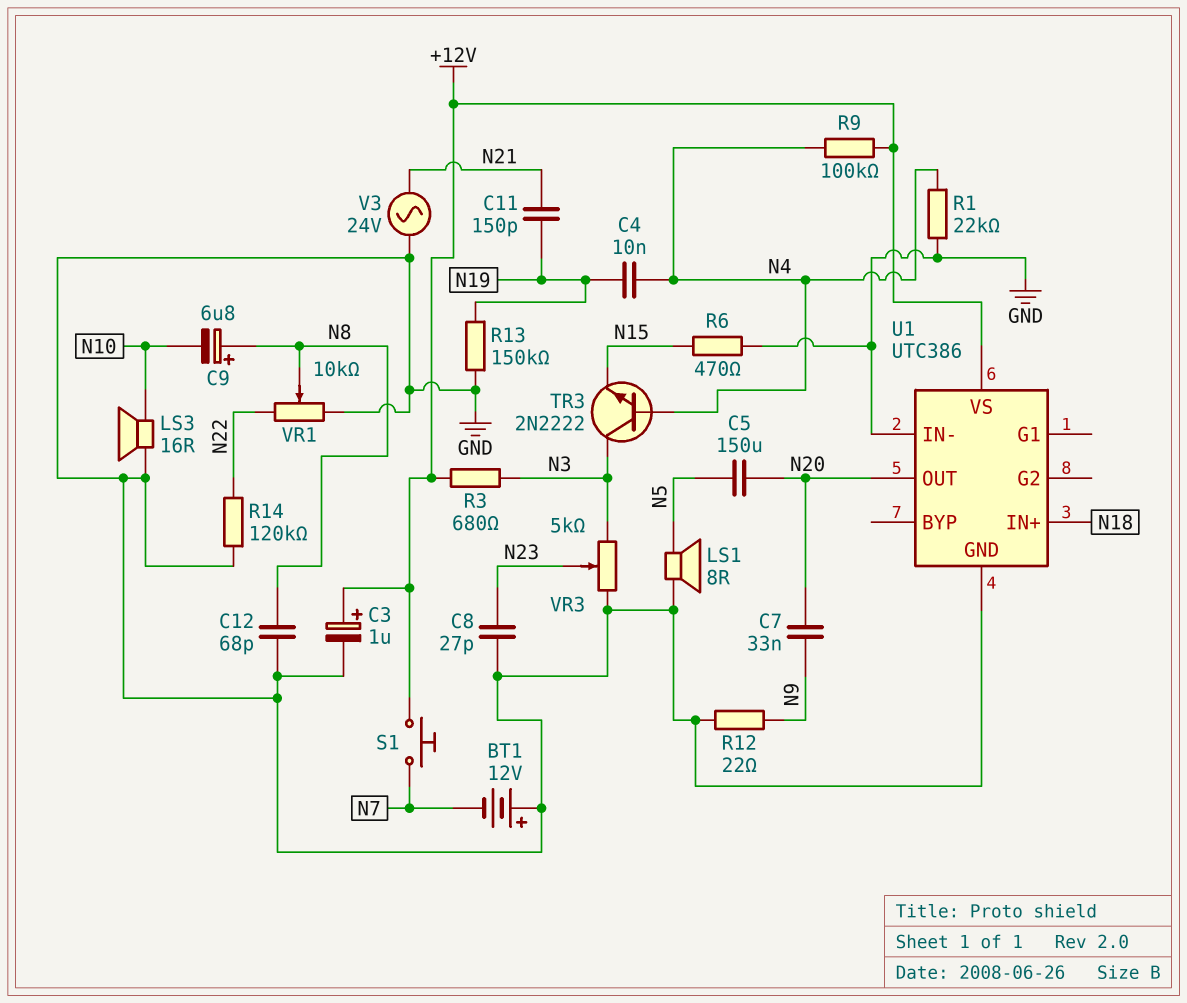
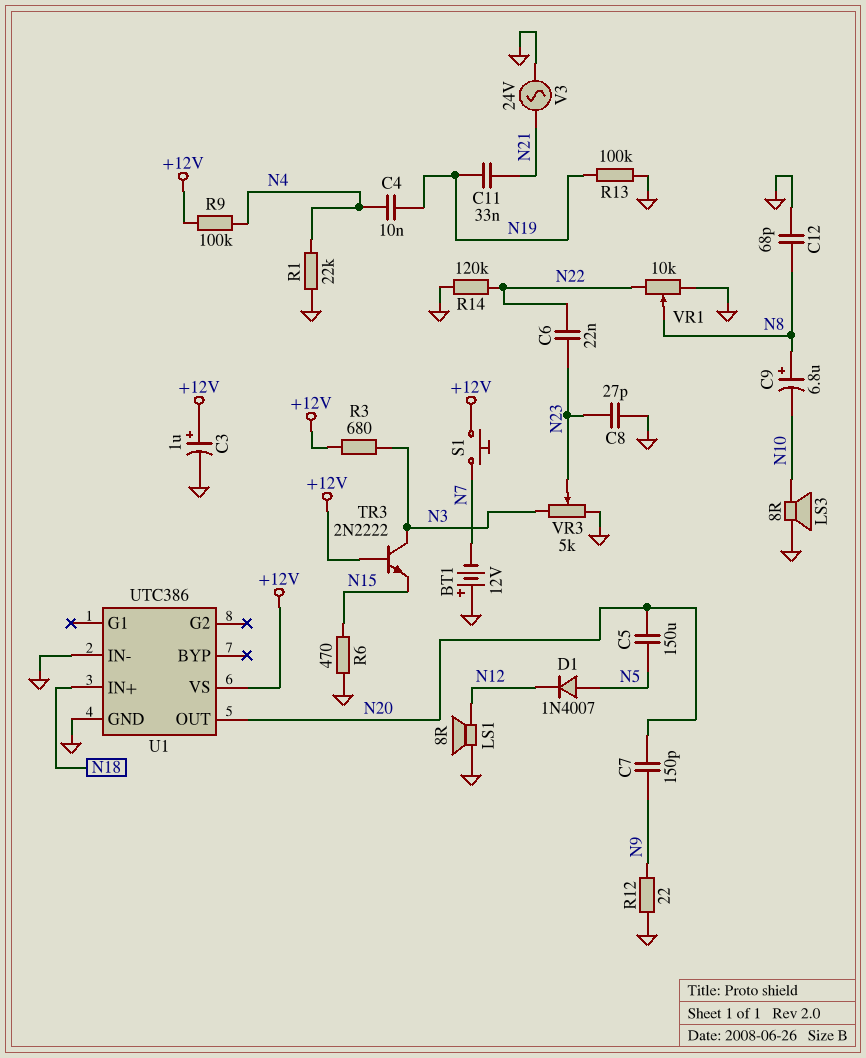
C6: none -> 22nF (N22, N23)
C7: 33nF (N9, N20) -> 150pF (N9, N20)
C11: 150pF (N19, N21) -> 33nF (N19, N21)
D1: none -> diode 1N4007 (A N5, K N12)
LS1: speaker 8R (GND, N5) -> speaker 8R (GND, N12)
LS3: speaker 16R (GND, N10) -> speaker 8R (GND, N10)
R13: 150k (GND, N19) -> 100k (GND, N19)
TR3: NPN 2N2222 (B N4, C N3, E N15) -> NPN 2N2222 (B +12V, C N3, E N15)

